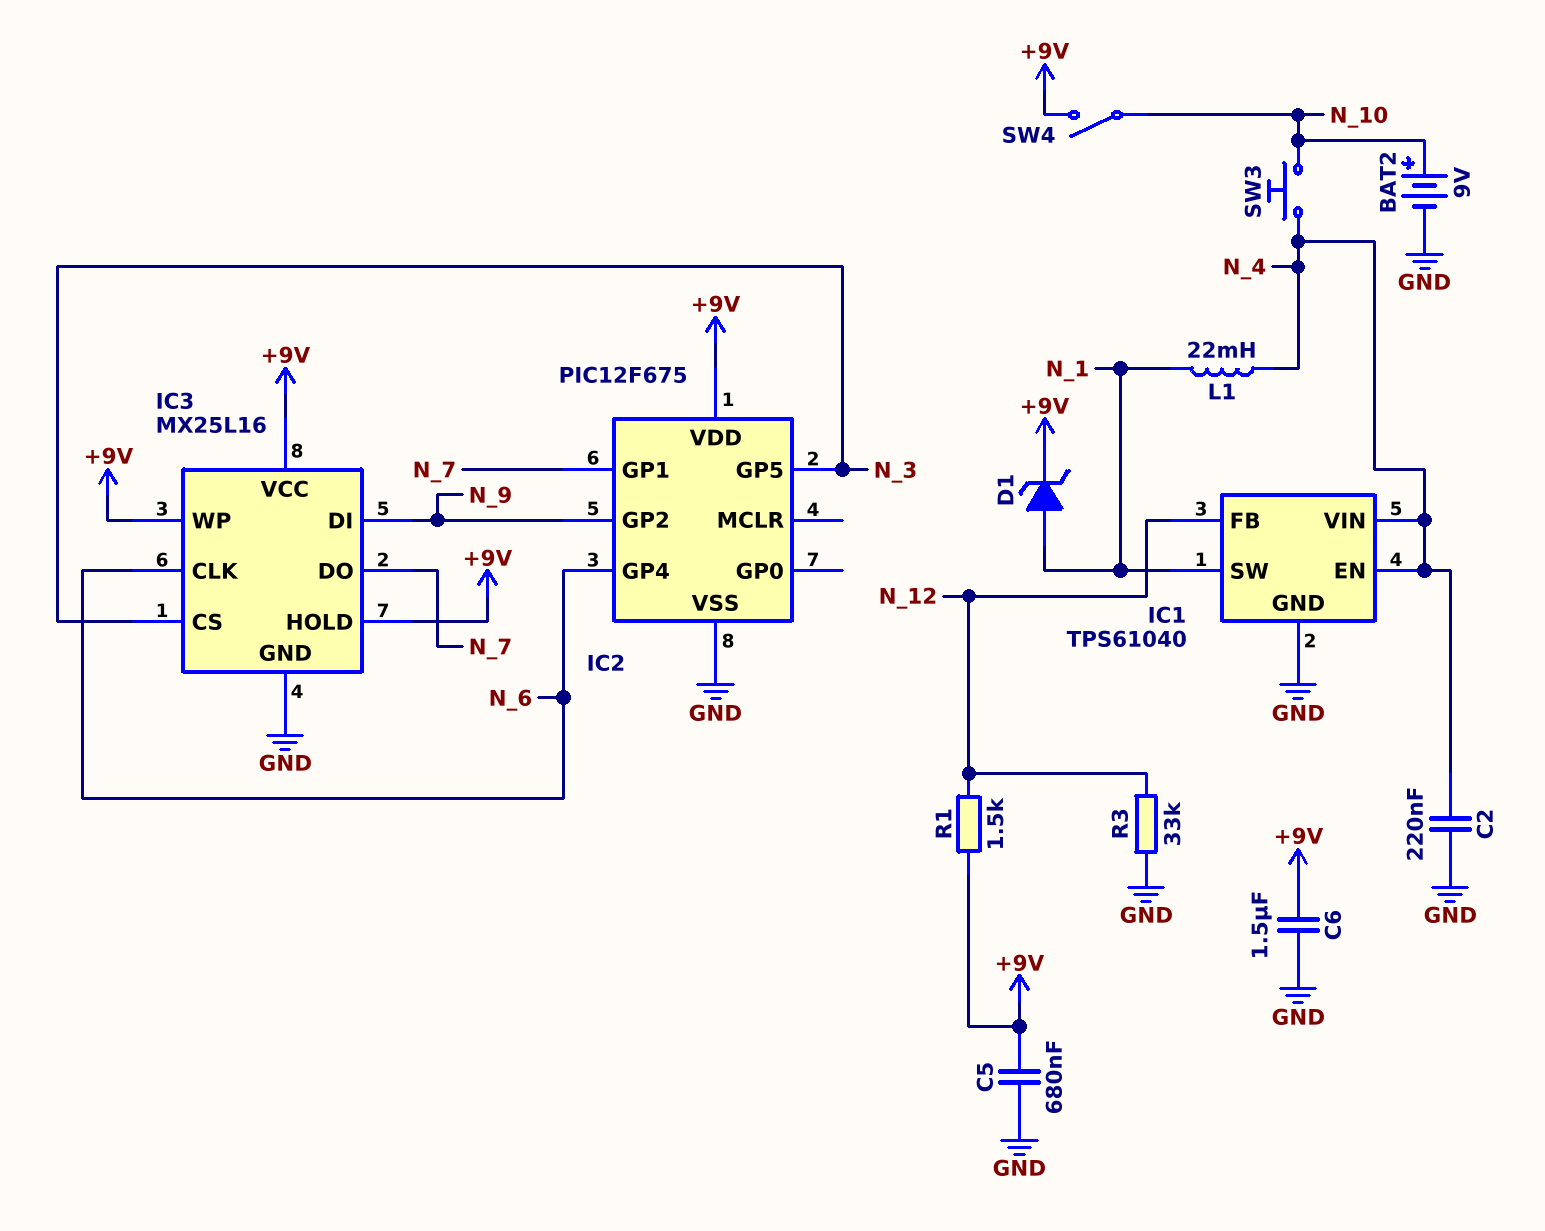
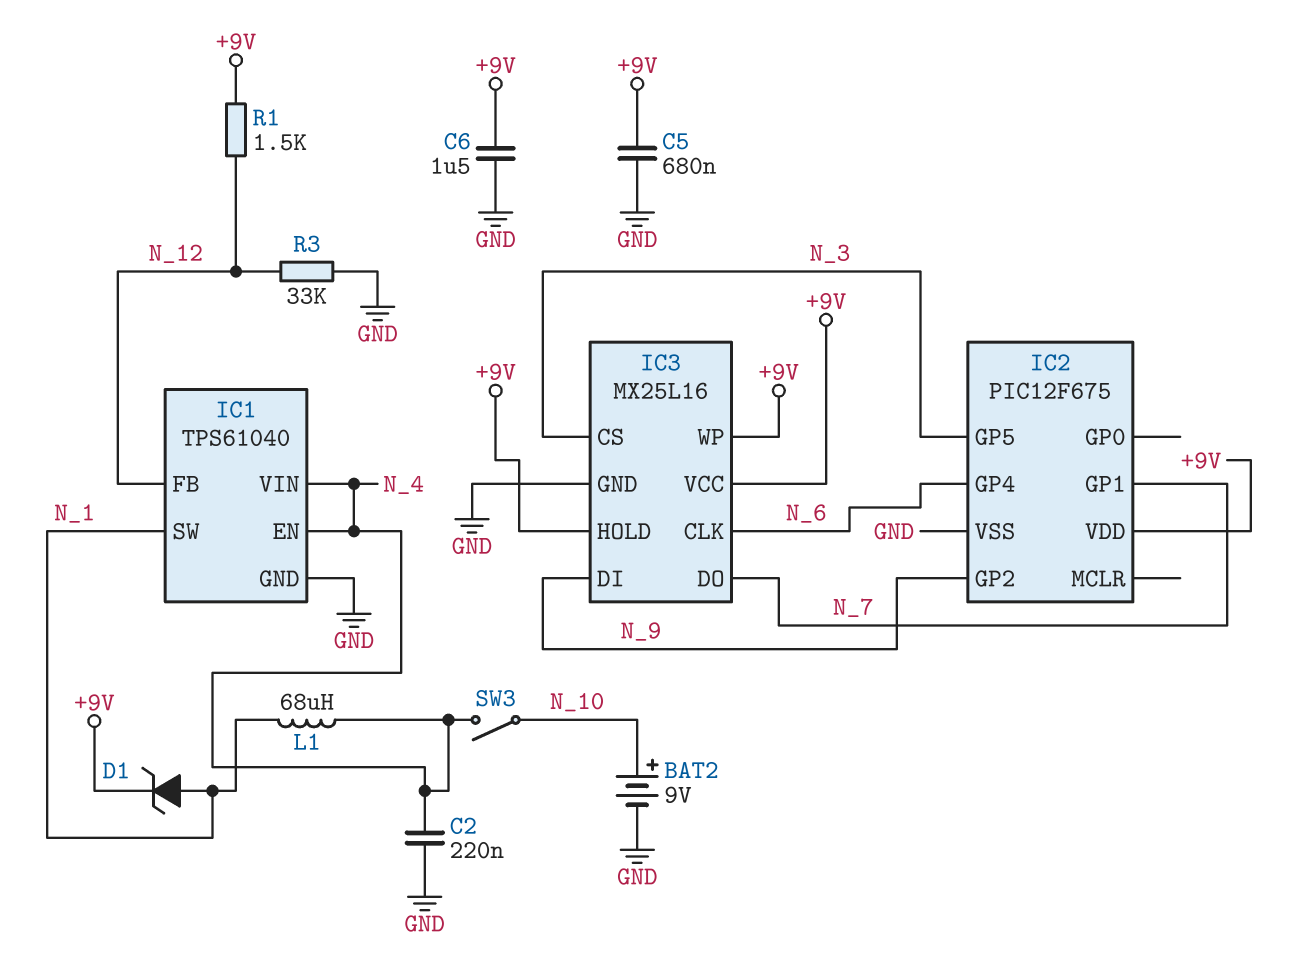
L1: 22mH (N_1, N_4) -> 68uH (N_1, N_4)
SW3: button (N_4, N_10) -> switch (N_4, N_10)
SW4: switch (+9V, N_10) -> none

